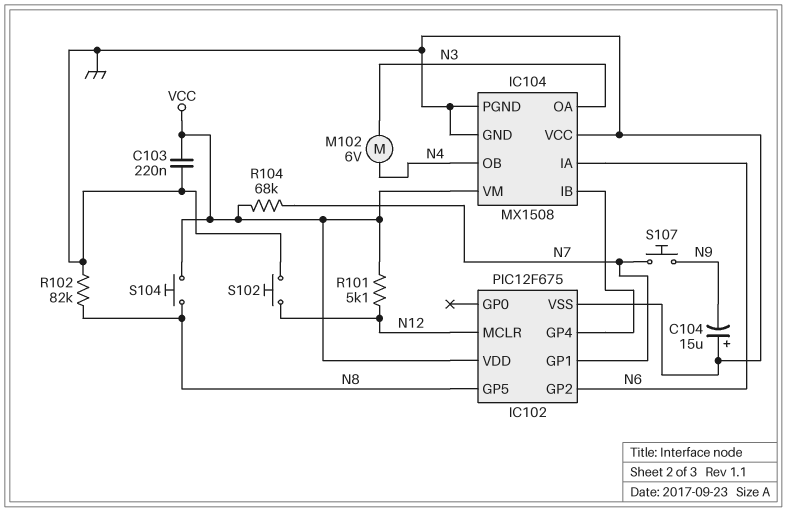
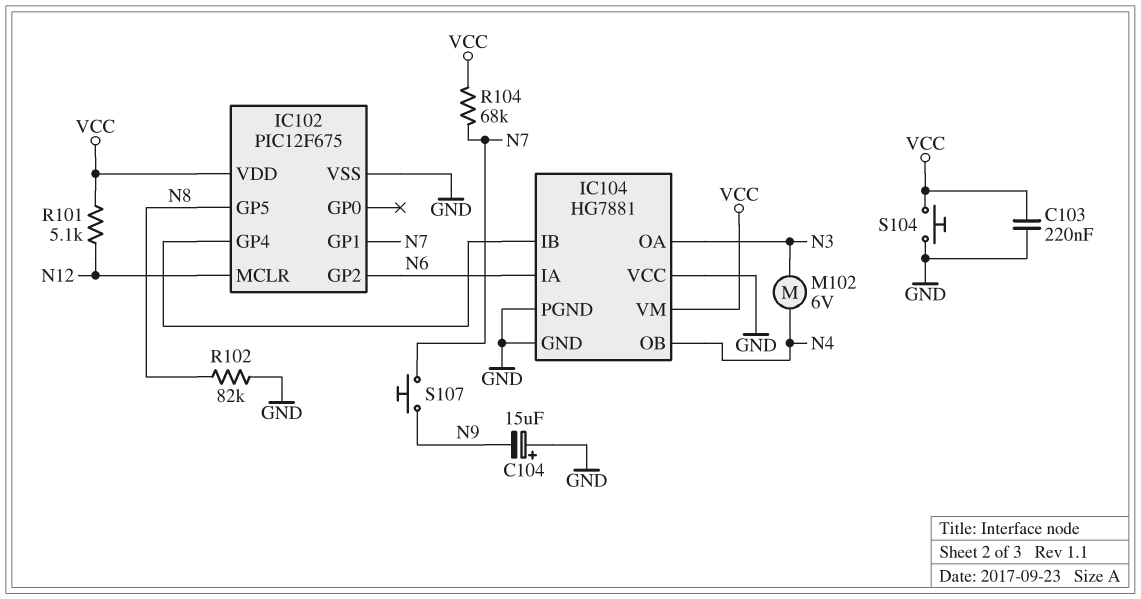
IC104: MX1508 -> HG7881
S102: button (GND, N12) -> none
S104: button (N8, VCC) -> button (GND, VCC)

